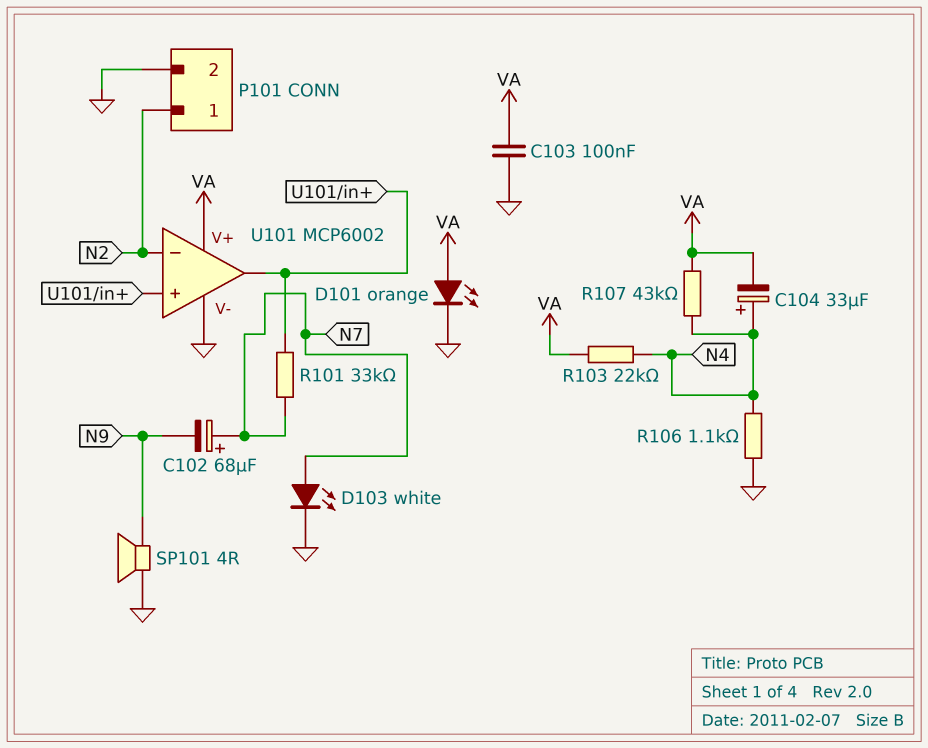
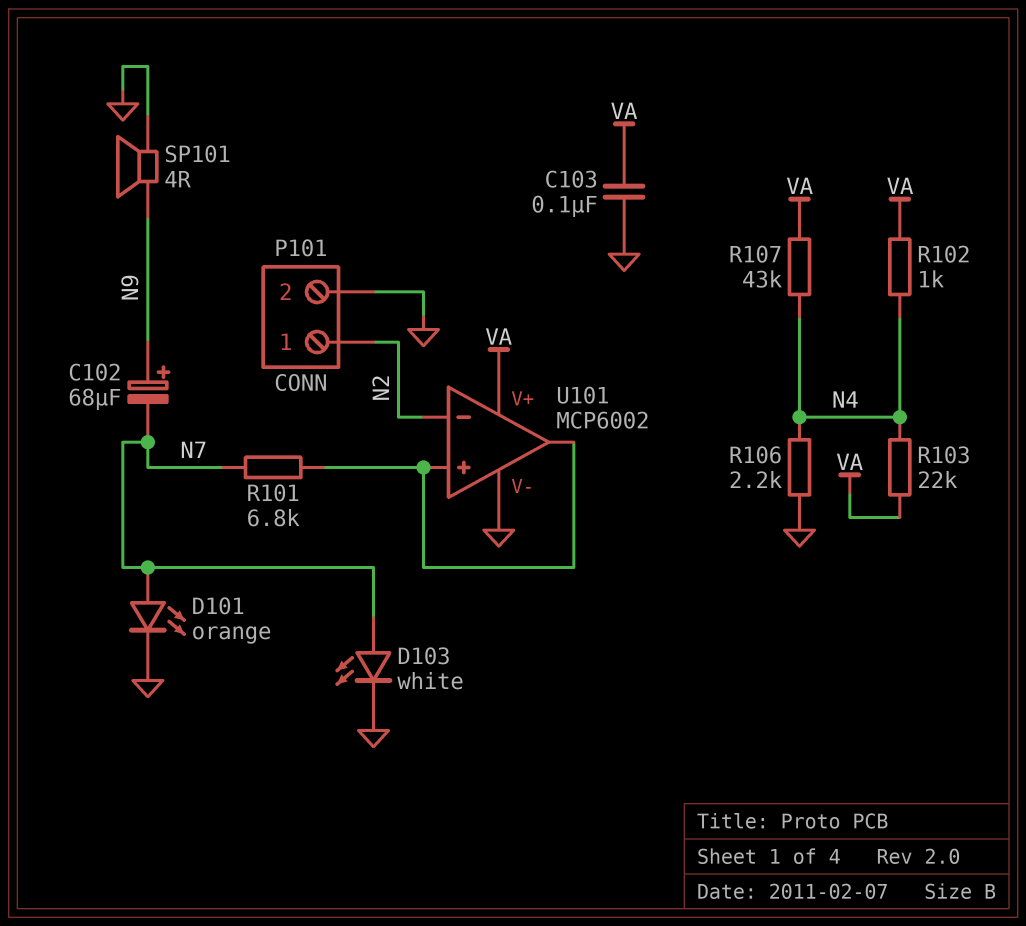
C102: 68uF (plus N7, minus N9) -> 68uF (plus N9, minus N7)
C104: 33uF (plus N4, minus VA) -> none
D101: LED orange (A VA, K GND) -> LED orange (A N7, K GND)
R101: 33k (N7, U101/in+) -> 6.8k (N7, U101/in+)
R102: none -> 1k (N4, VA)
R106: 1.1k (GND, N4) -> 2.2k (GND, N4)

